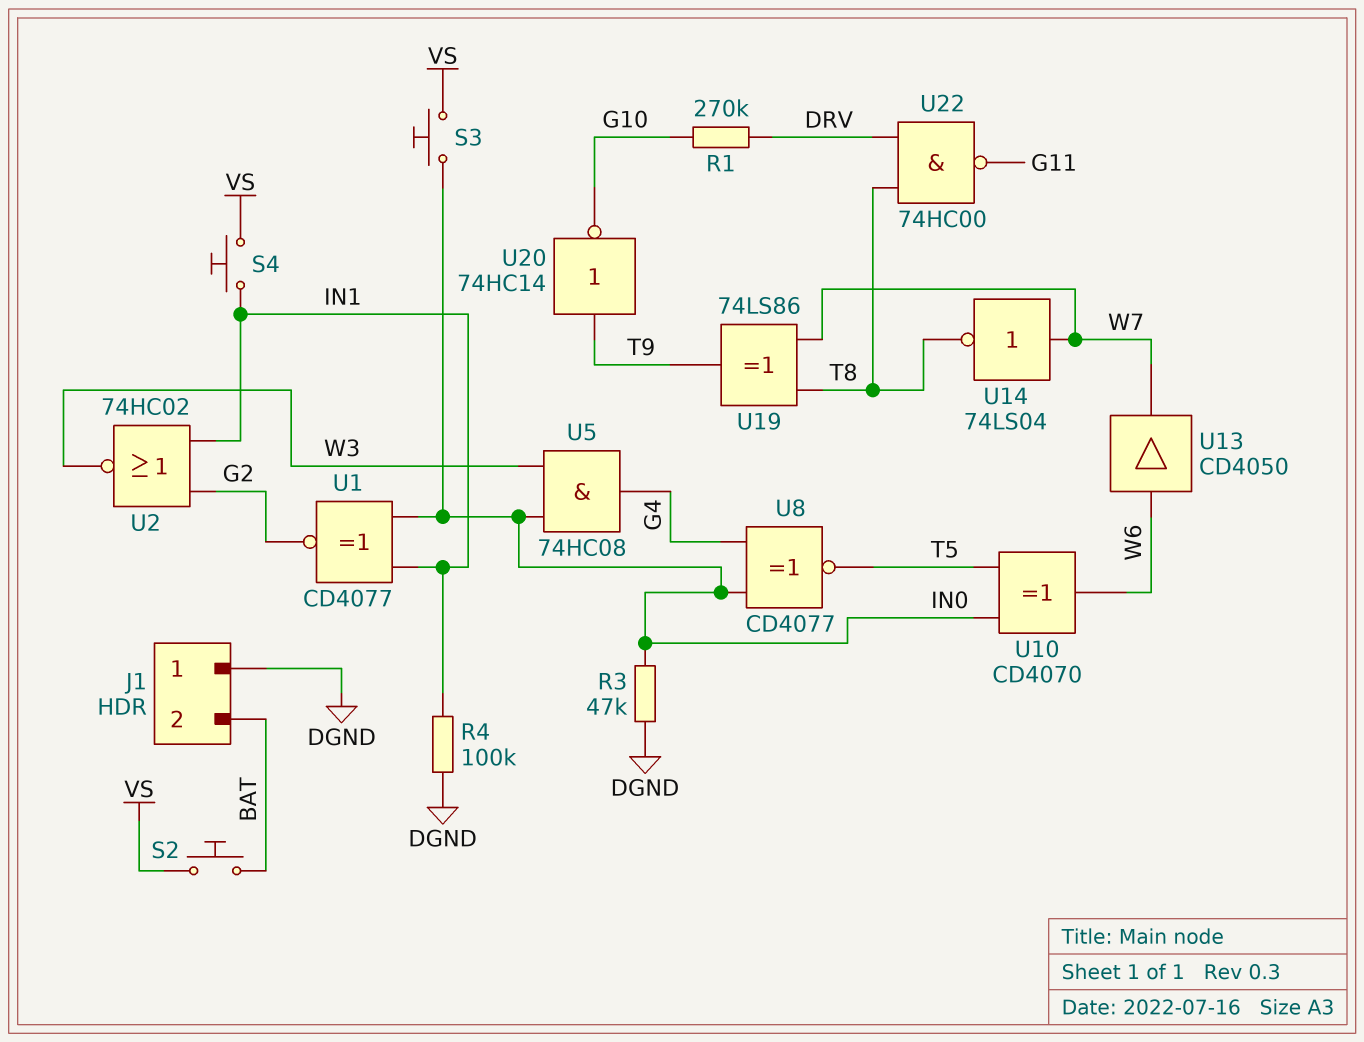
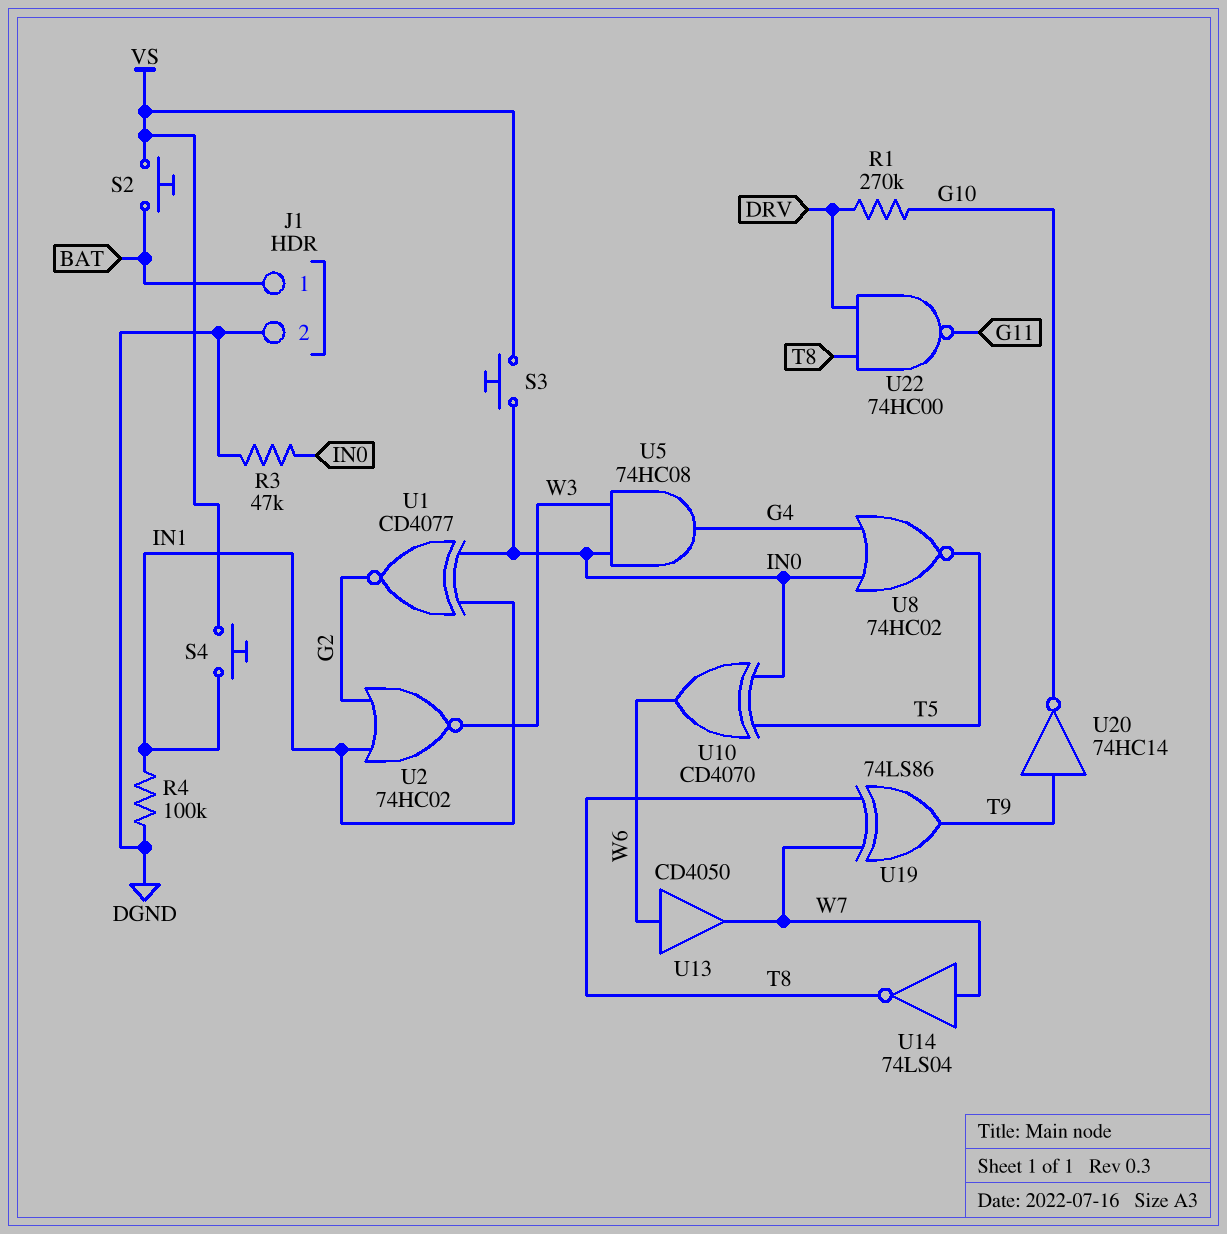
J1 pin 1: DGND -> BAT
J1 pin 2: BAT -> DGND
U8: XNOR CD4077 (in G4, in IN0, out T5) -> NOR 74HC02 (in G4, in IN0, out T5)

